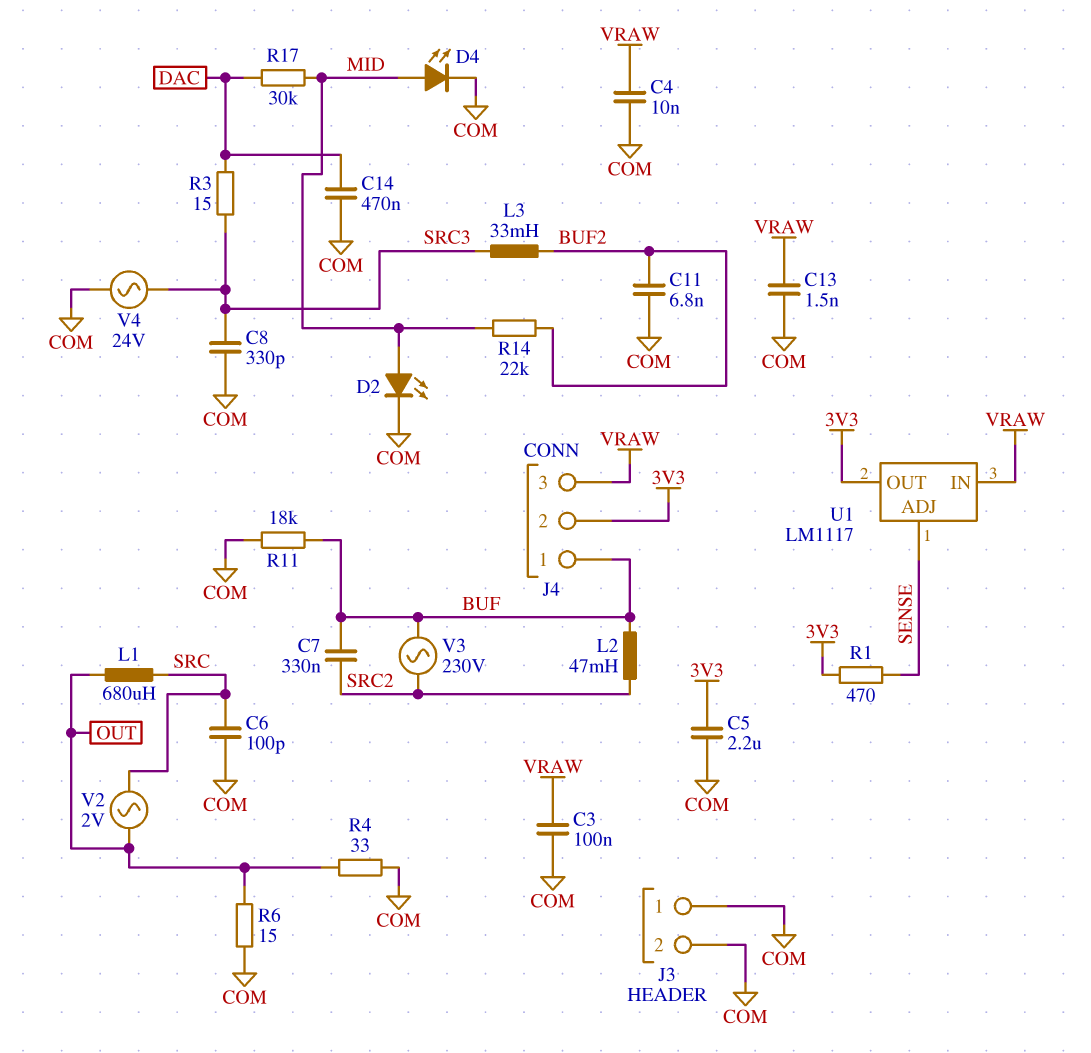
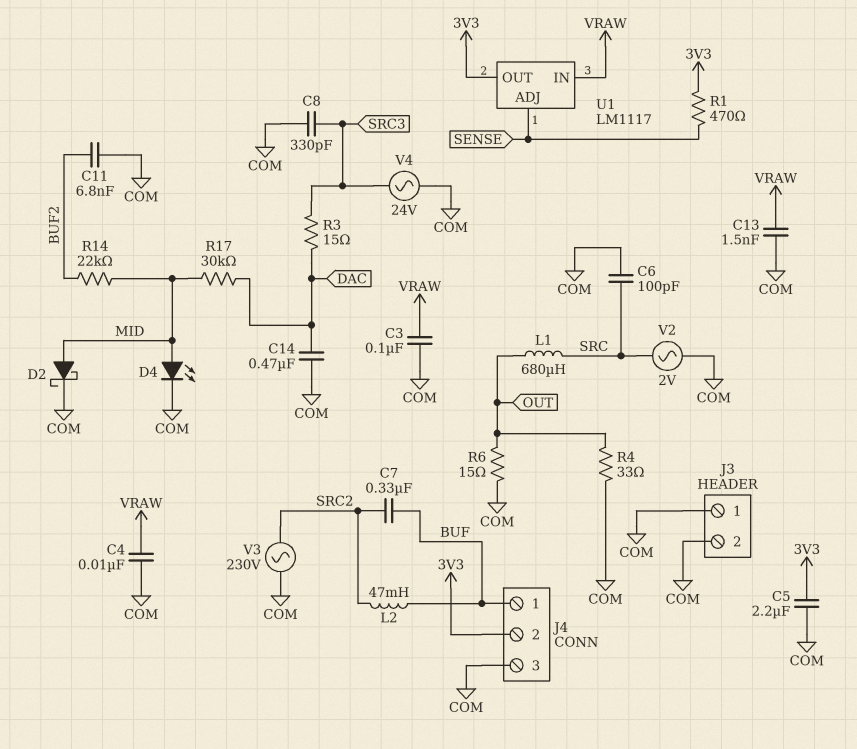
D2: LED (A MID, K COM) -> schottky (A MID, K COM)
J4 pin 3: VRAW -> COM
L3: 33mH (BUF2, SRC3) -> none
R11: 18k (BUF, COM) -> none
V2: AC 2V (OUT, SRC) -> AC 2V (COM, SRC)
V3: AC 230V (BUF, SRC2) -> AC 230V (COM, SRC2)

